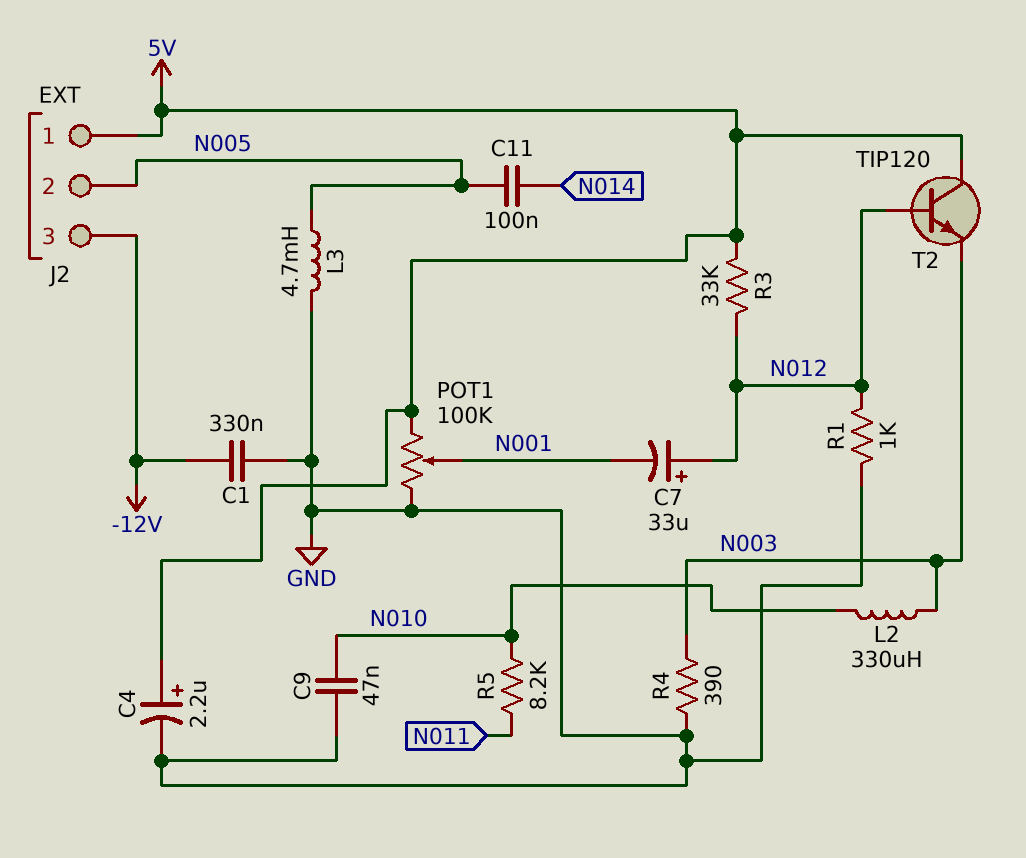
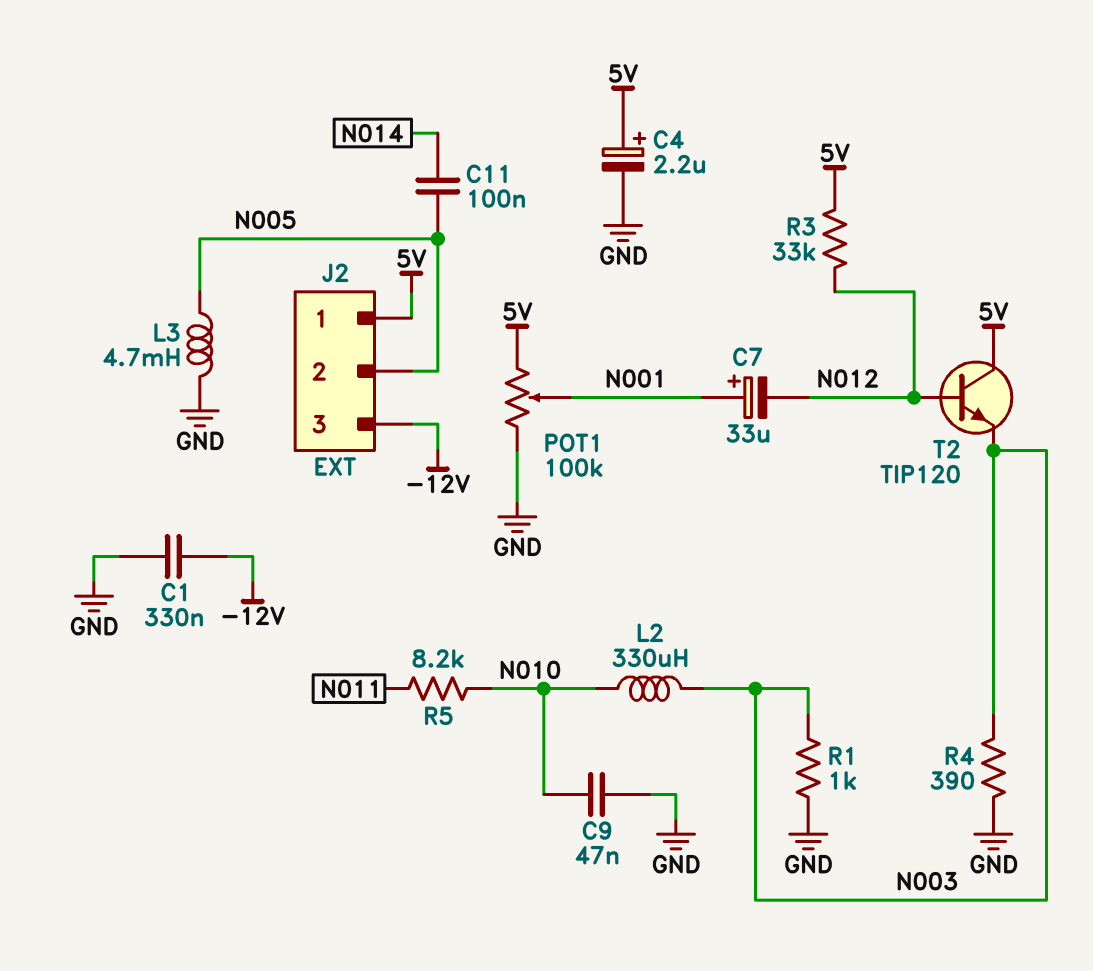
C7: 33uF (plus N012, minus N001) -> 33uF (plus N001, minus N012)
R1: 1k (GND, N012) -> 1k (GND, N003)

